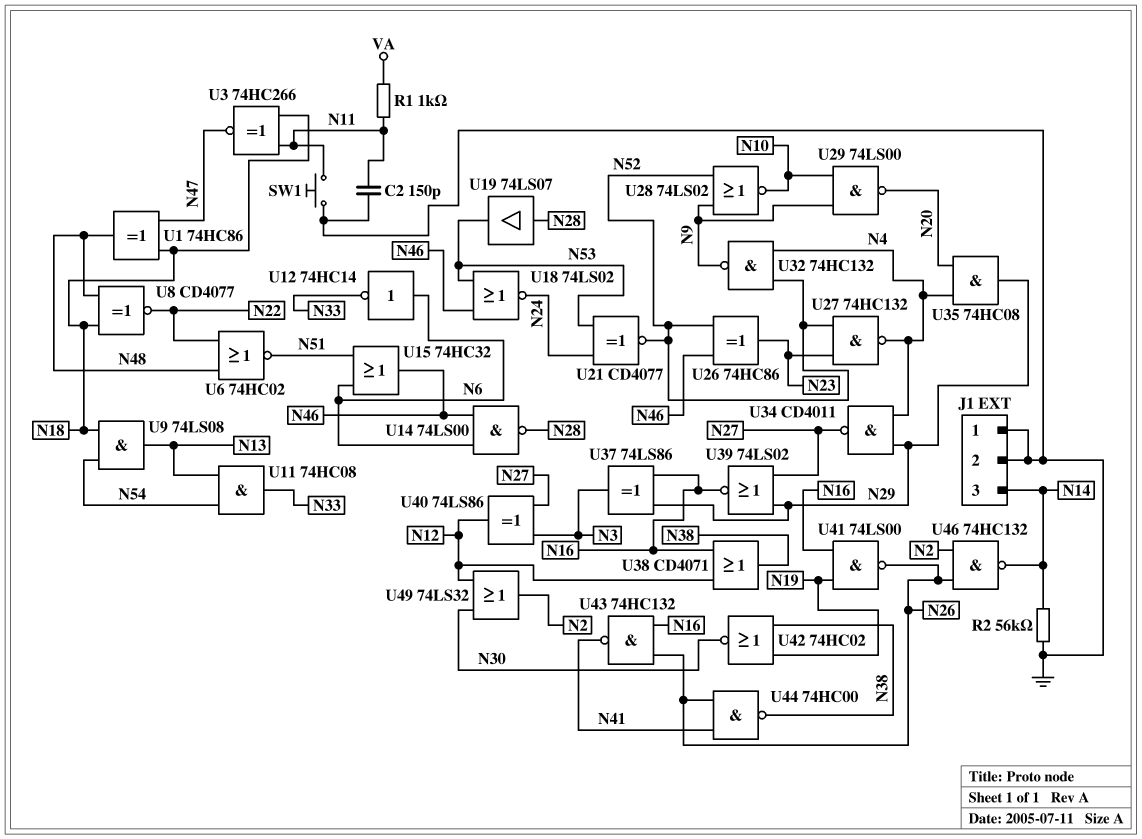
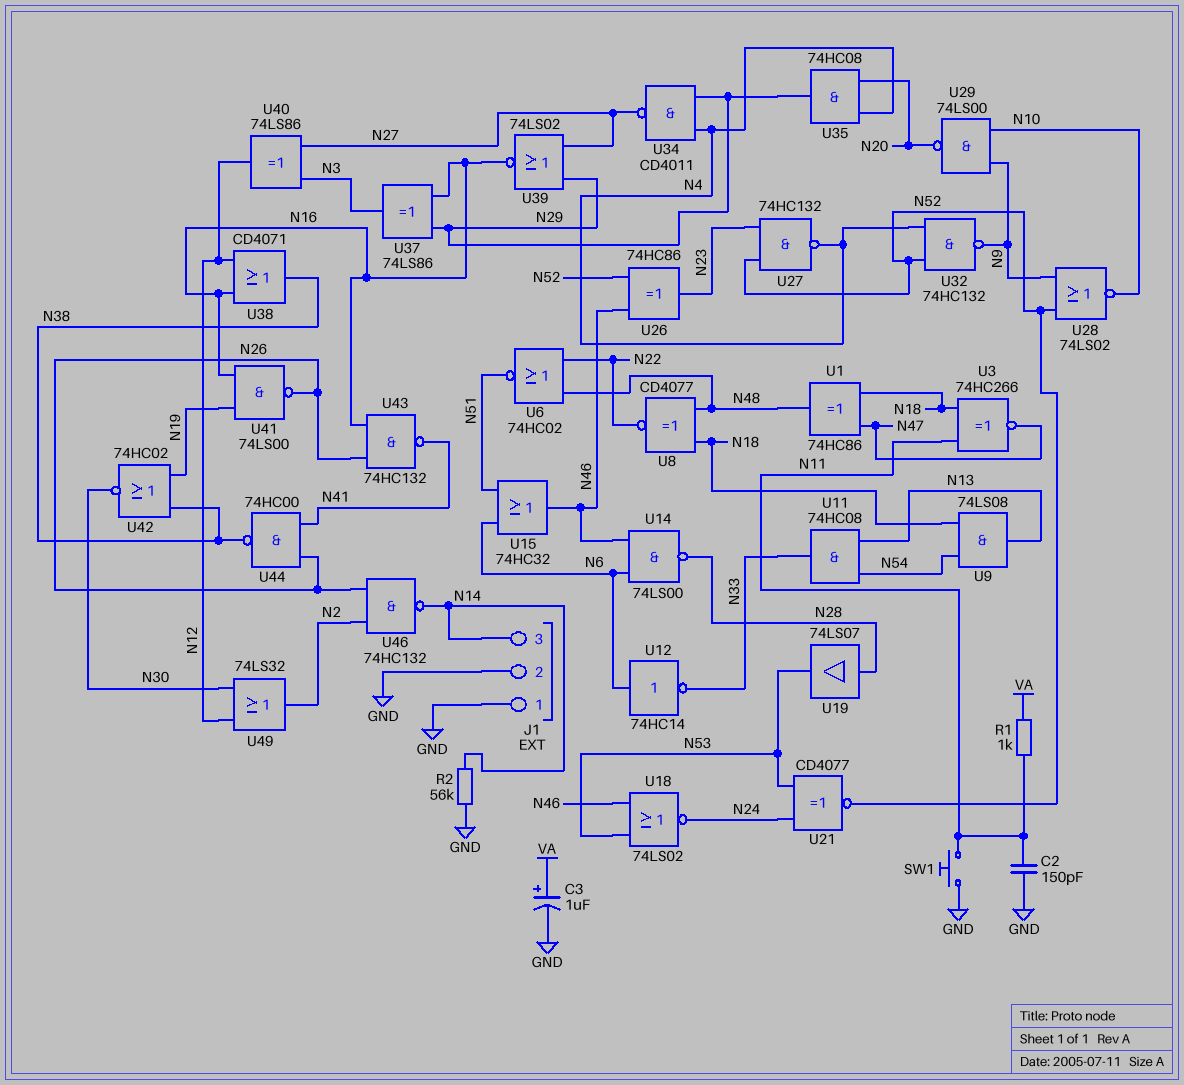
C3: none -> 1uF (plus VA, minus GND)

